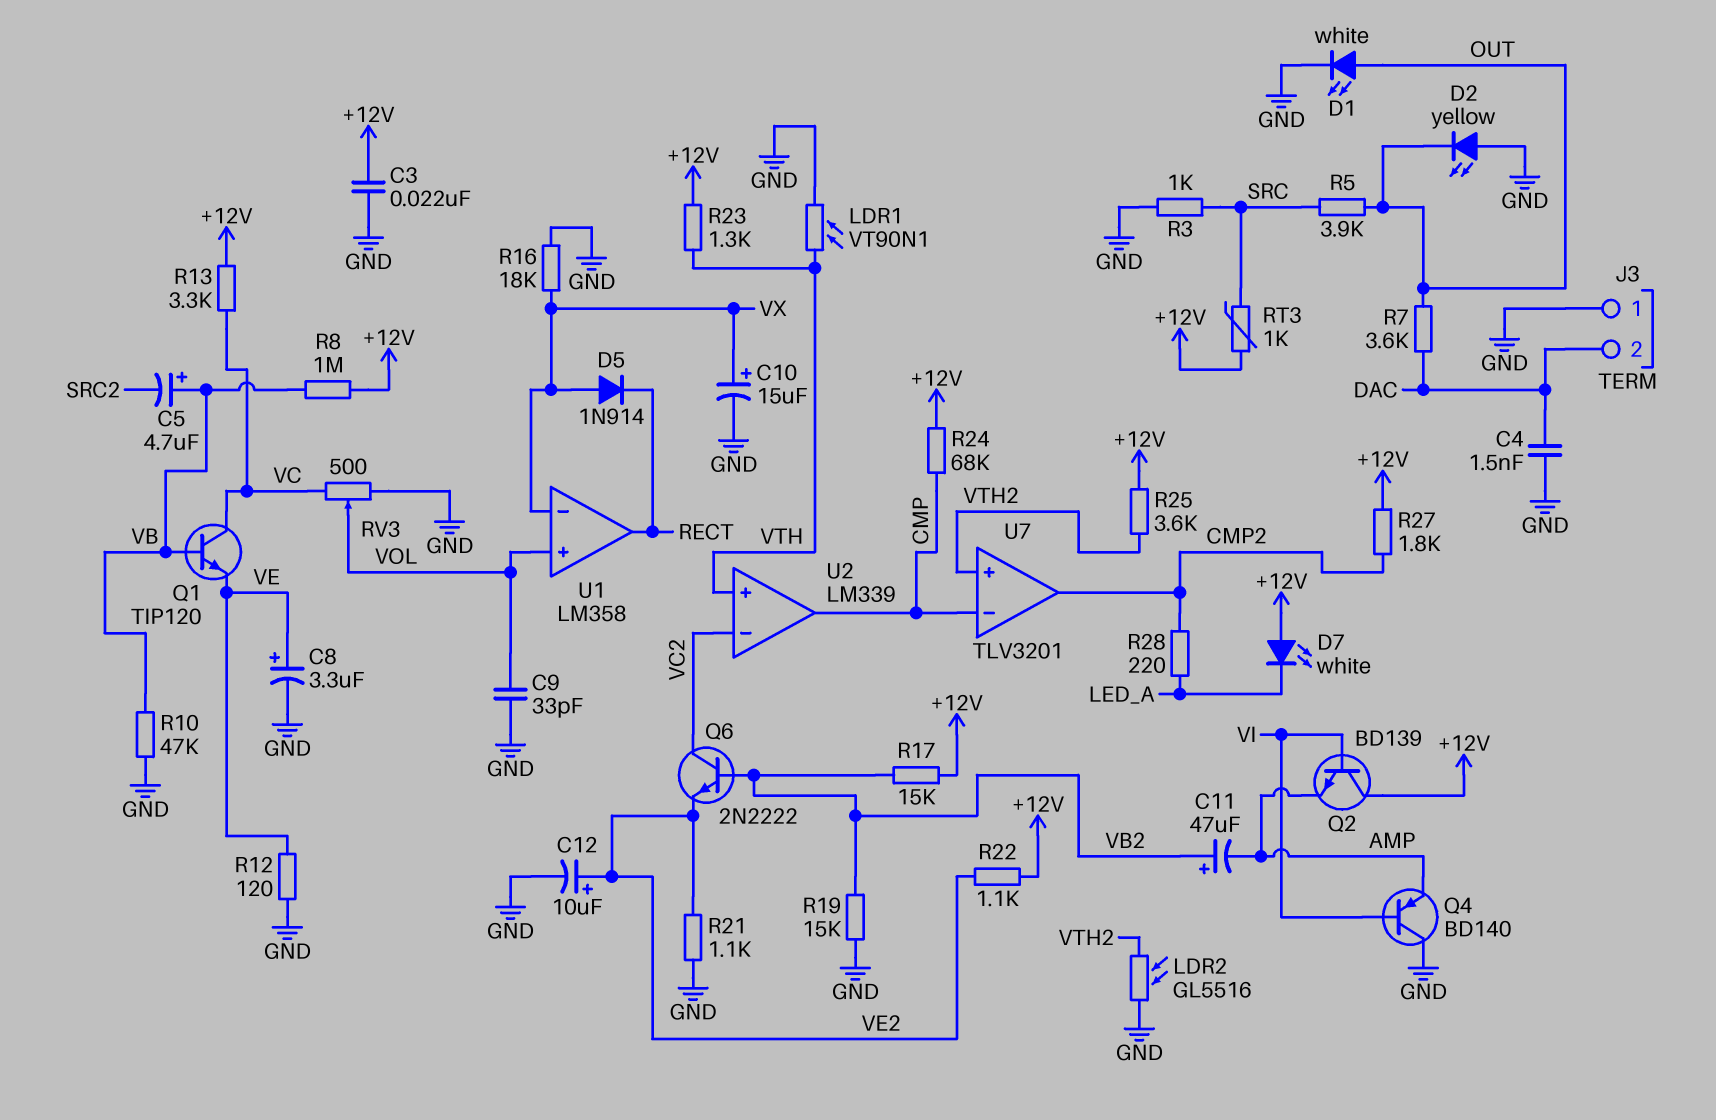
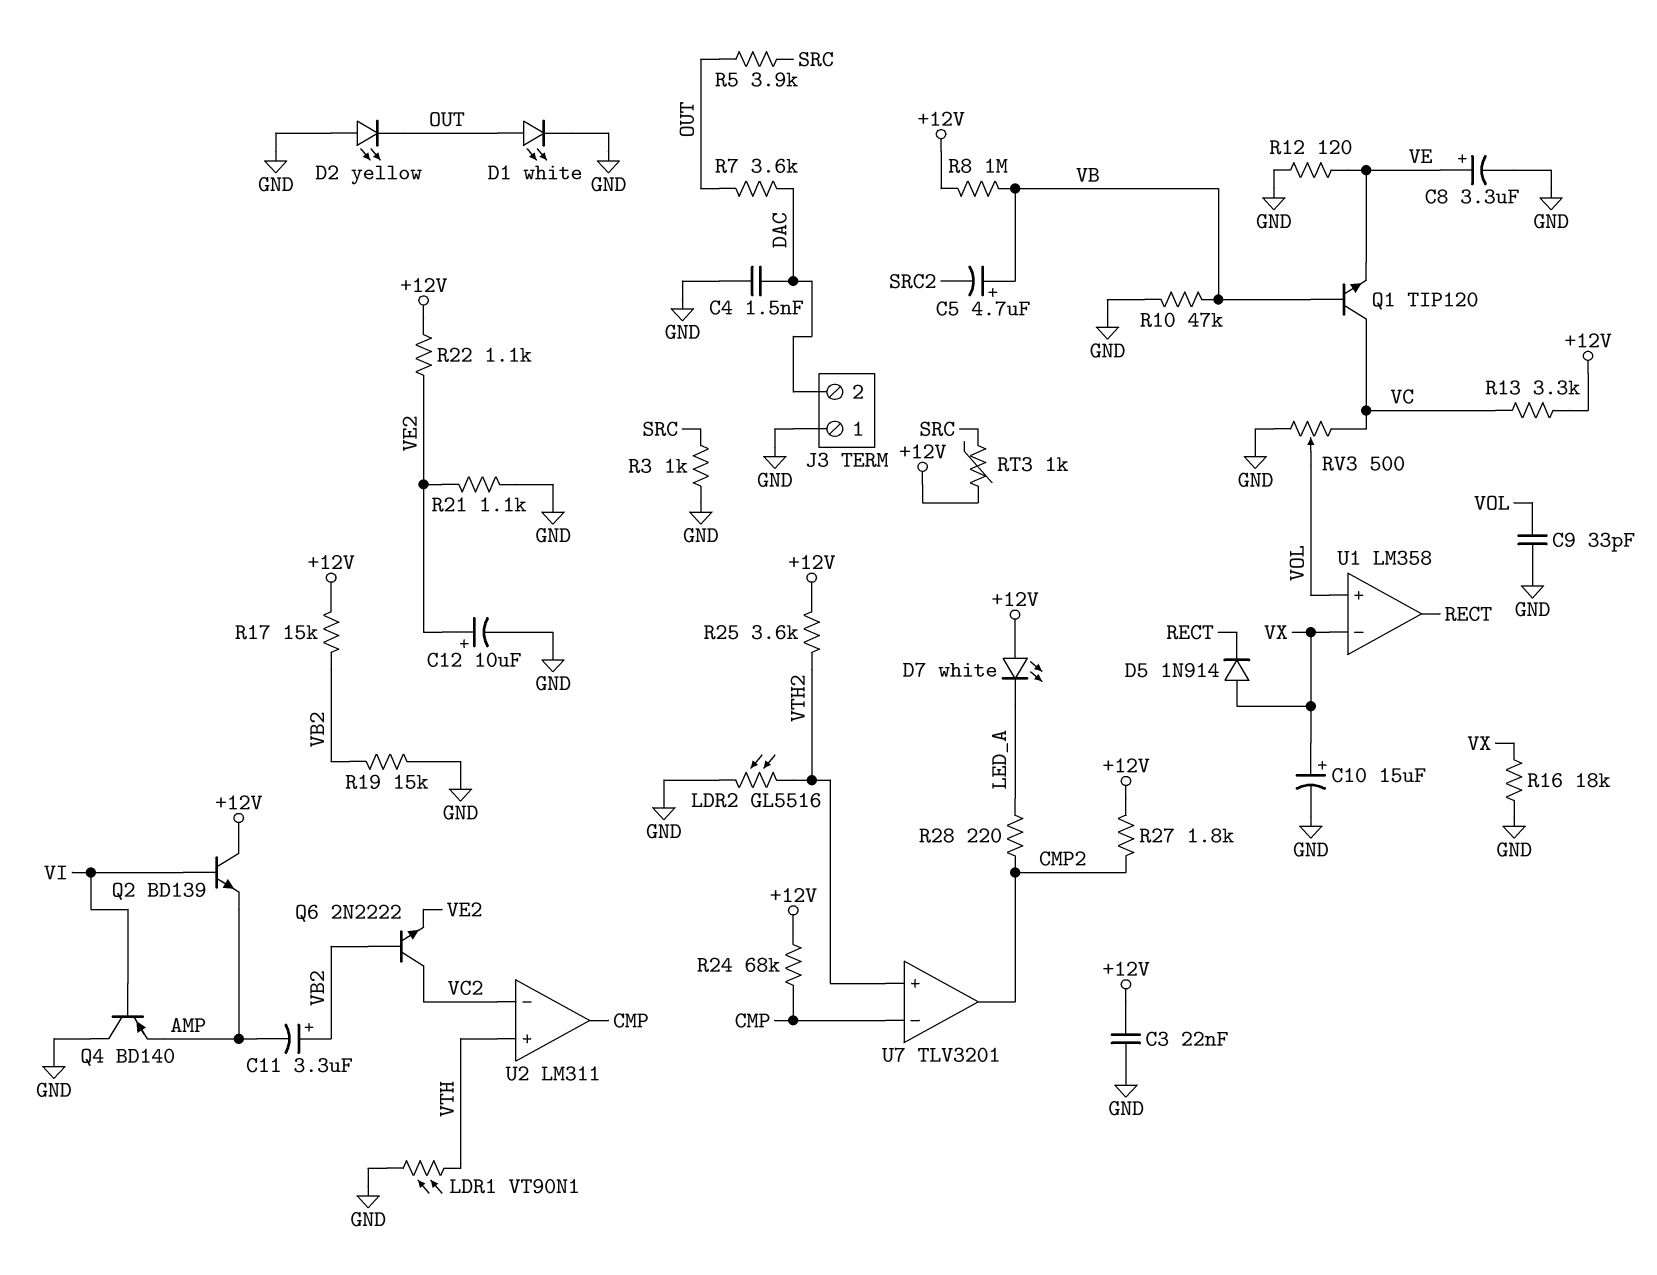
C11: 47uF (plus VB2, minus AMP) -> 3.3uF (plus VB2, minus AMP)
R23: 1.3k (+12V, VTH) -> none
U2: LM339 -> LM311

